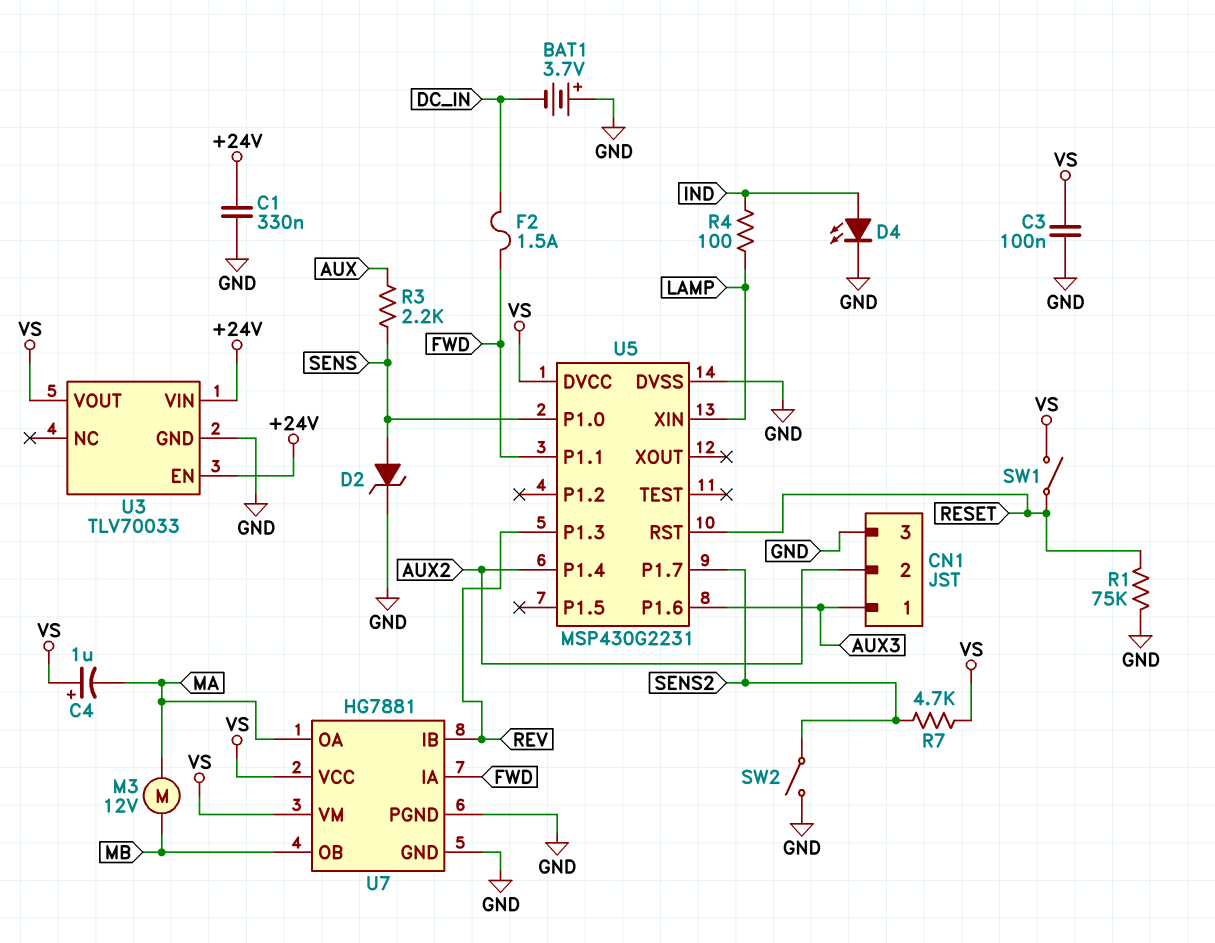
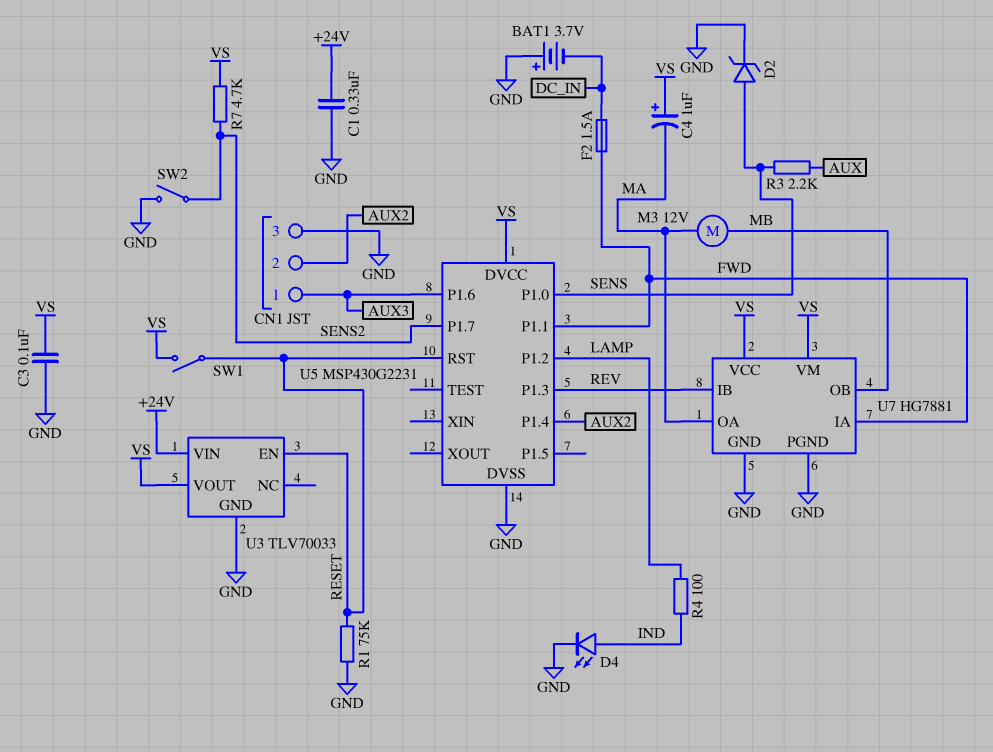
U3 pin EN: +24V -> RESET
U5 pin P1.2: none -> LAMP
U5 pin XIN: LAMP -> none

